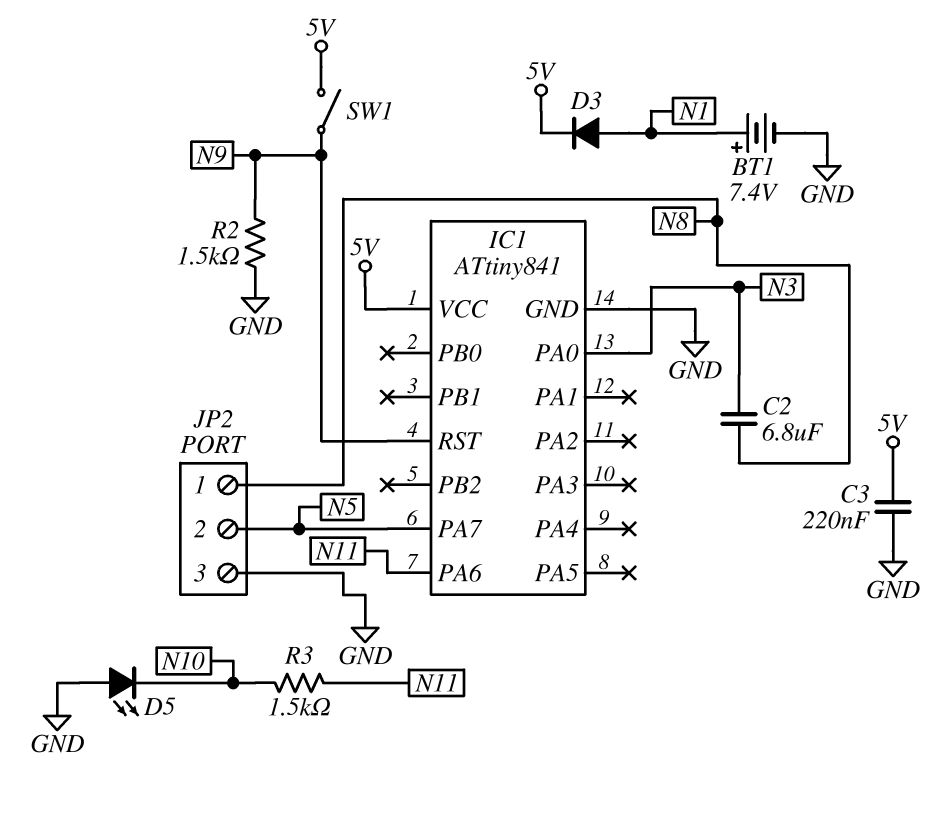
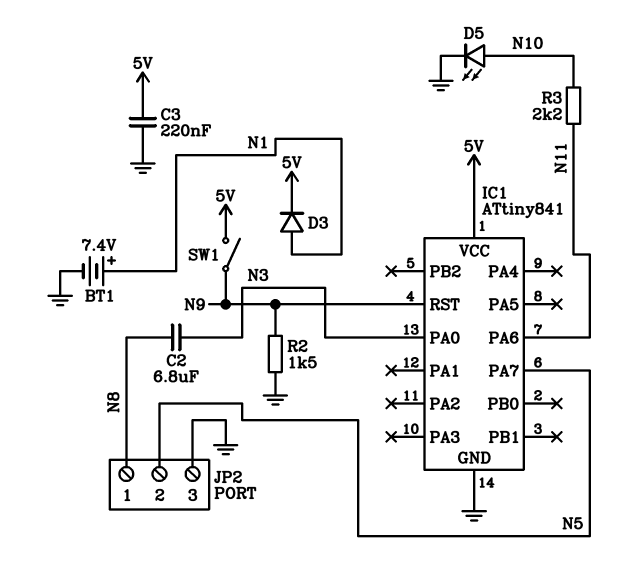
D5: LED (A GND, K N10) -> LED (A N10, K GND)
R3: 1.5k (N10, N11) -> 2.2k (N10, N11)

